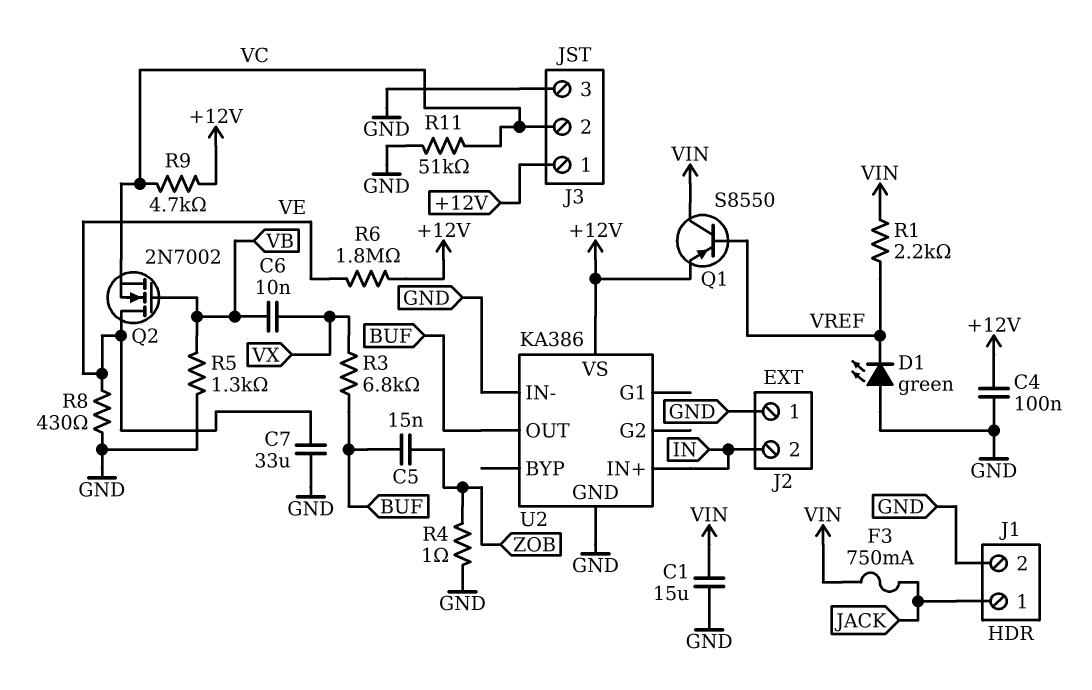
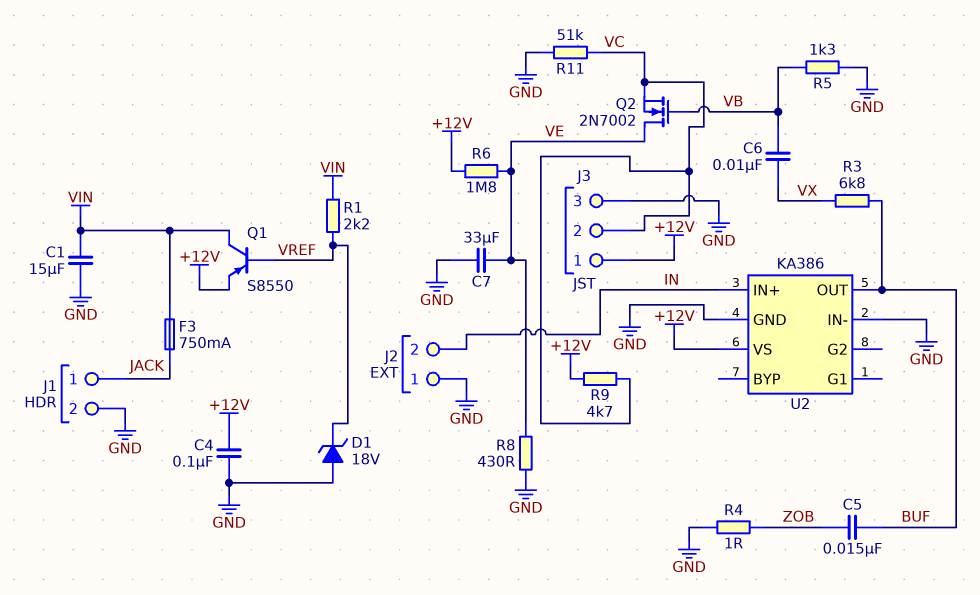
D1: LED green (A GND, K VREF) -> zener 18V (A GND, K VREF)

